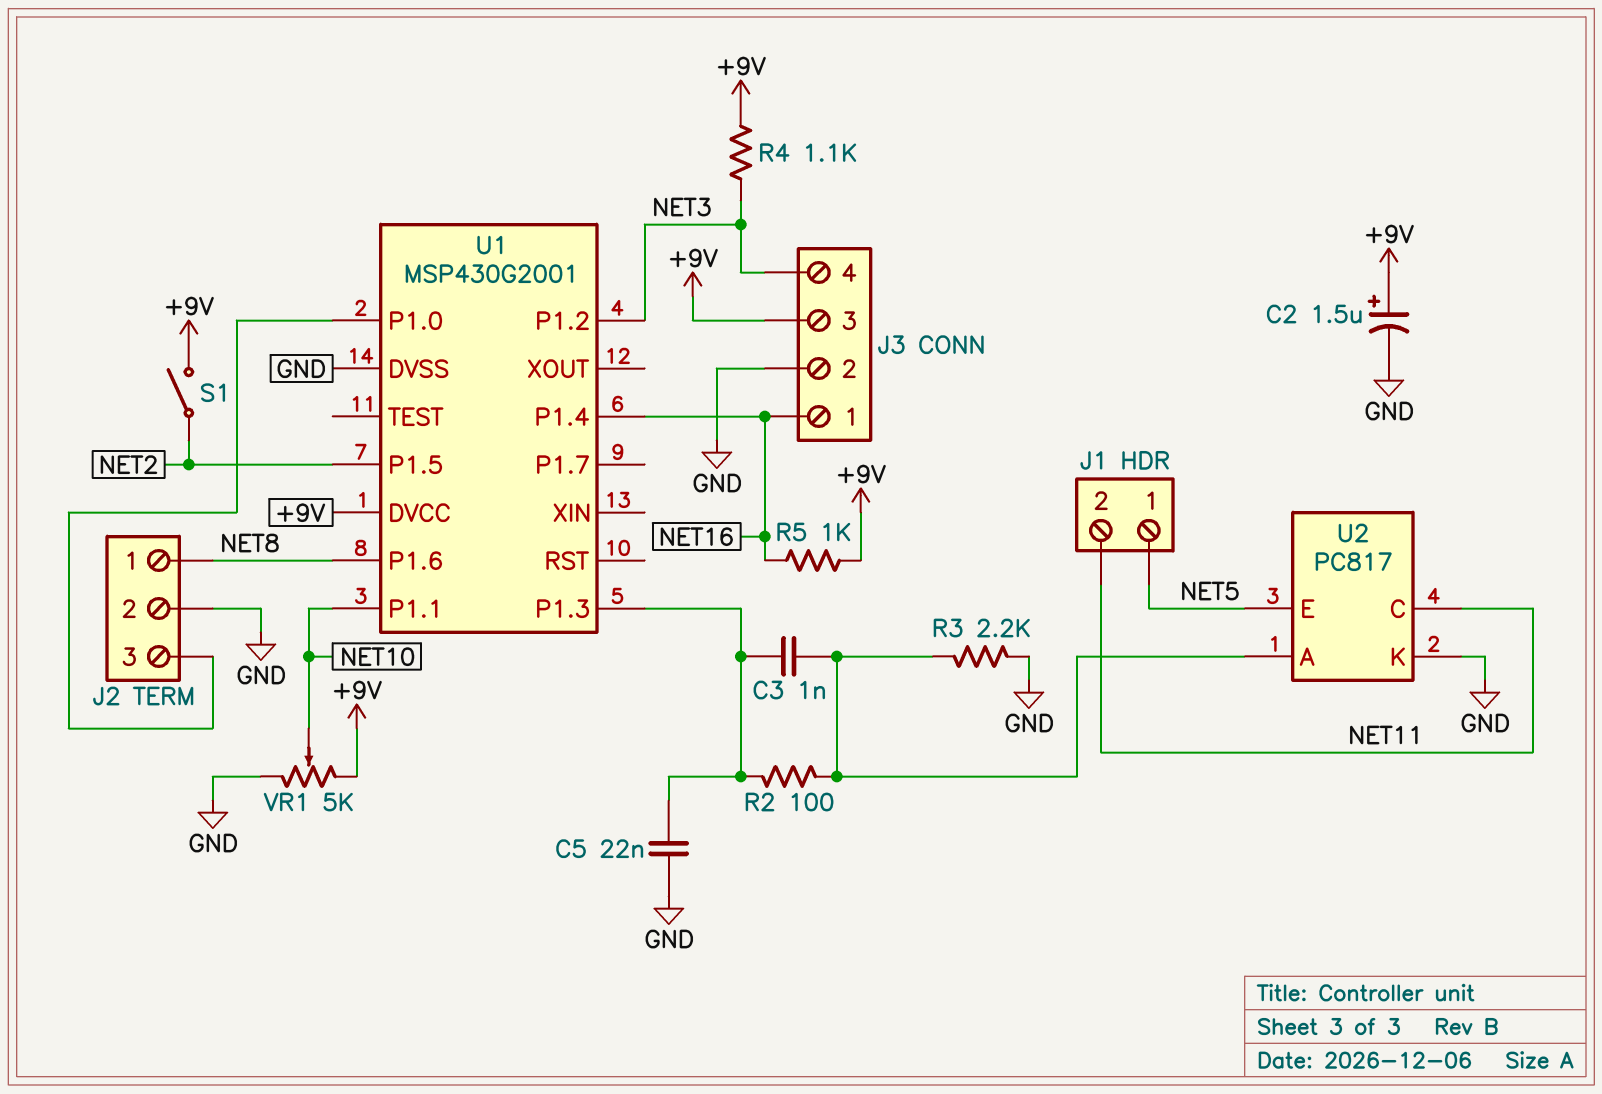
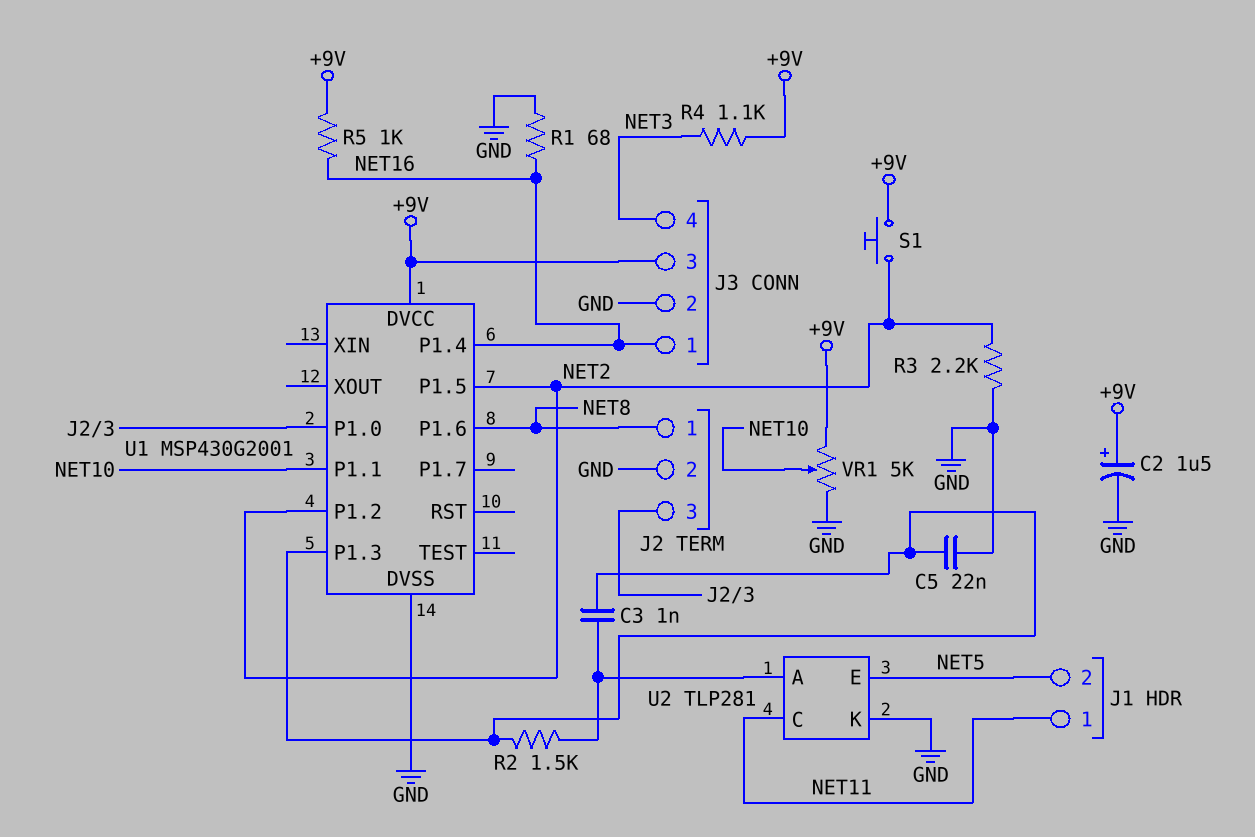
J1 pin 1: NET5 -> NET11
J1 pin 2: NET11 -> NET5
R1: none -> 68 (GND, NET16)
R2: 100 (U1/P1.3, U2/A) -> 1.5k (U1/P1.3, U2/A)
R3: 2.2k (GND, U2/A) -> 2.2k (GND, NET2)
S1: switch (+9V, NET2) -> button (+9V, NET2)
U1 pin P1.2: NET3 -> NET2
U2: PC817 -> TLP281

